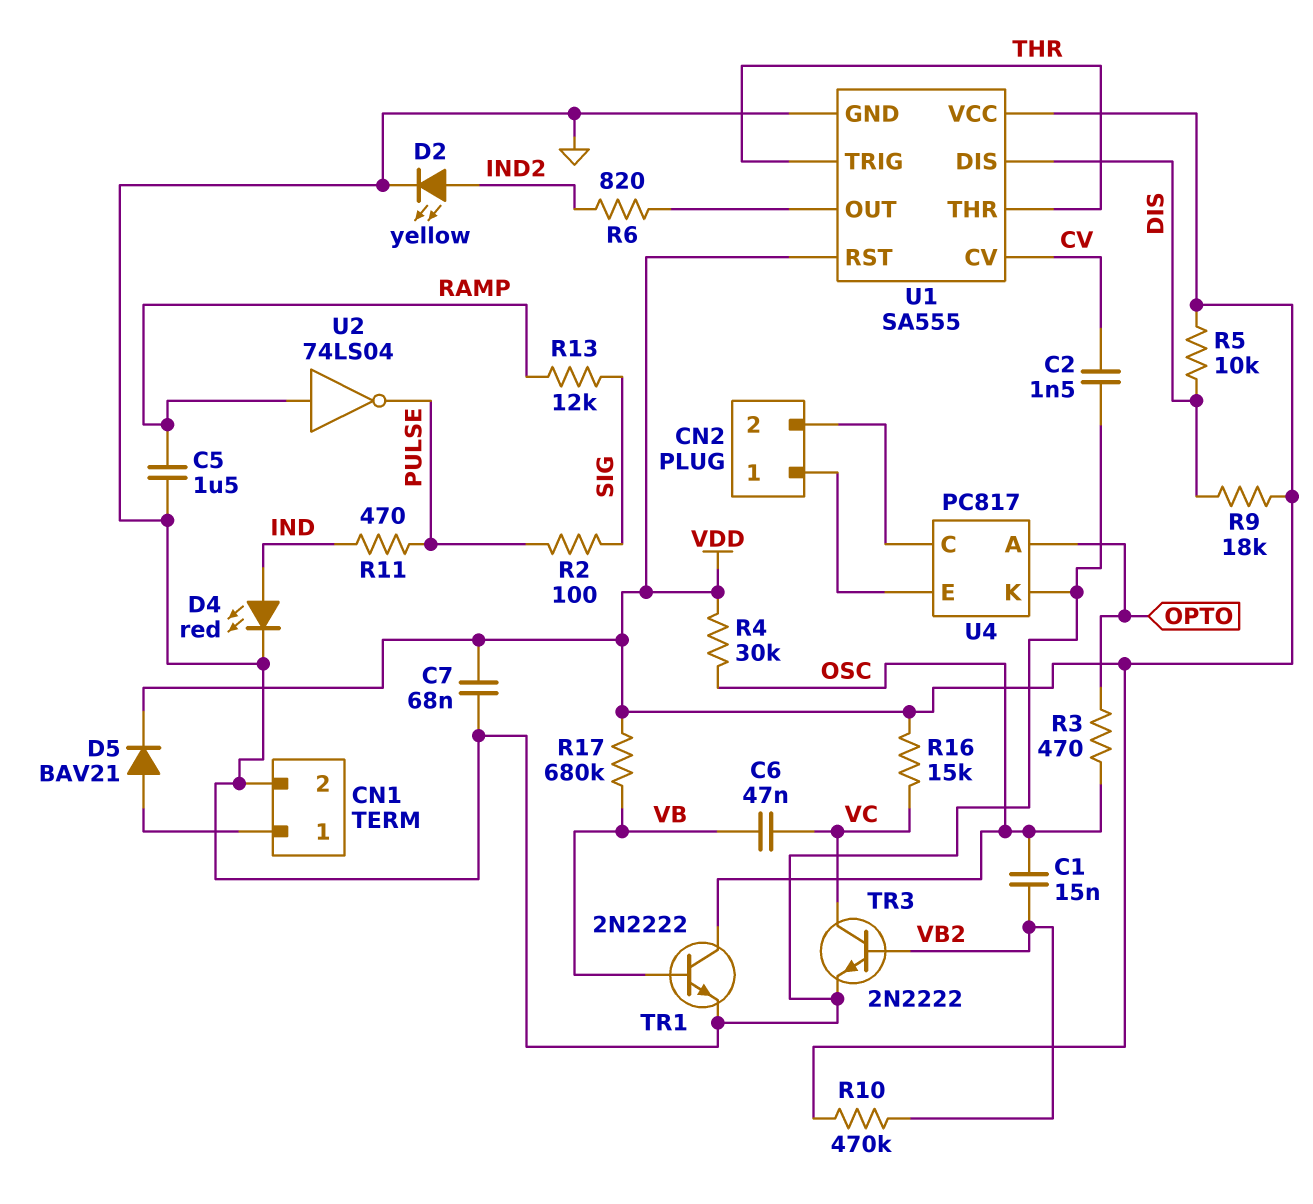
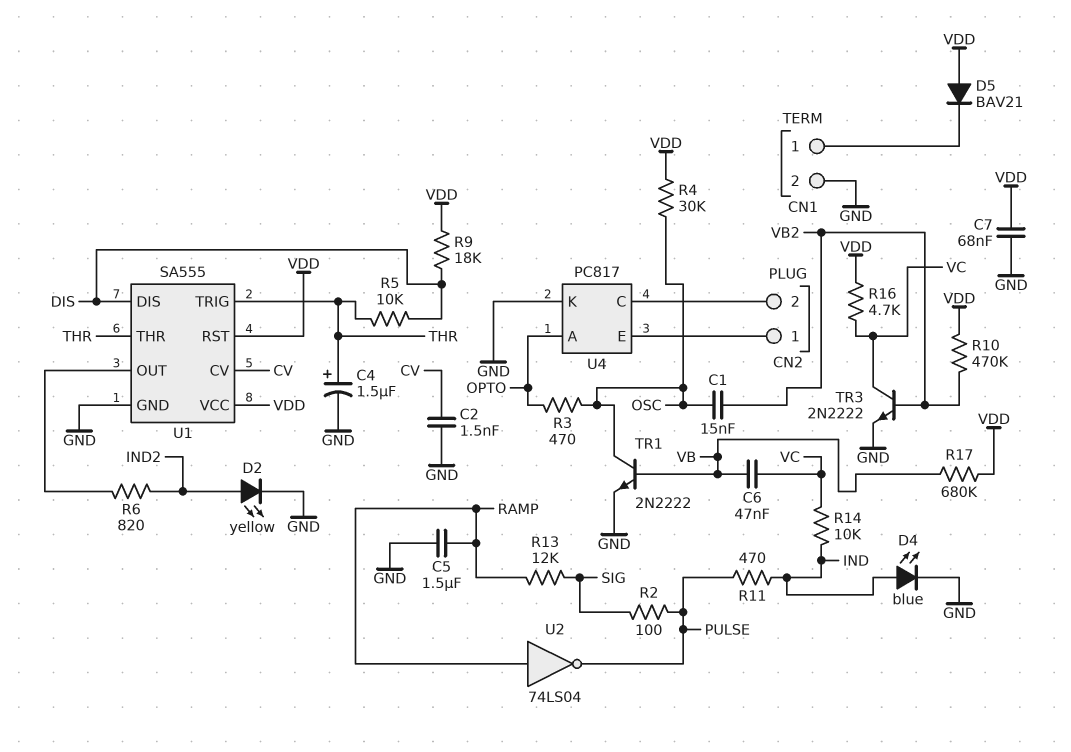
C4: none -> 1.5uF (plus THR, minus GND)
D4: LED red (A IND, K GND) -> LED blue (A IND, K GND)
D5: diode BAV21 (A CN1/1, K VDD) -> diode BAV21 (A VDD, K CN1/1)
R5: 10k (DIS, VDD) -> 10k (DIS, THR)
R14: none -> 10k (IND, VC)
R16: 15k (VC, VDD) -> 4.7k (VC, VDD)

